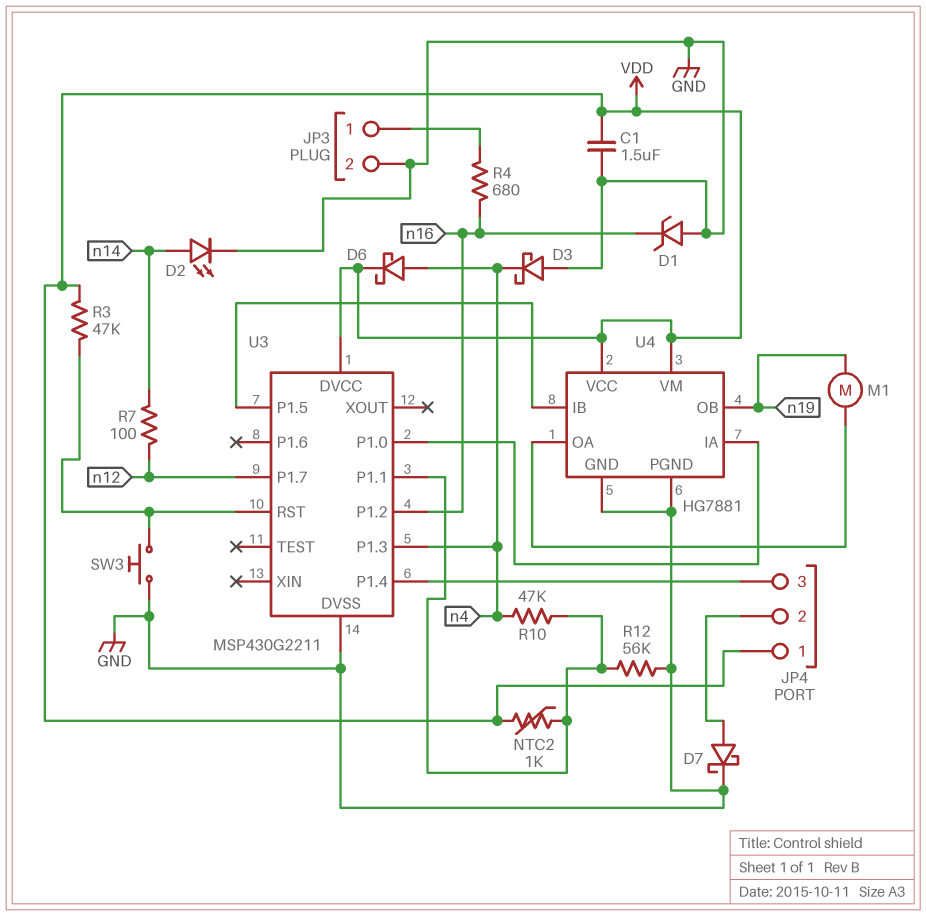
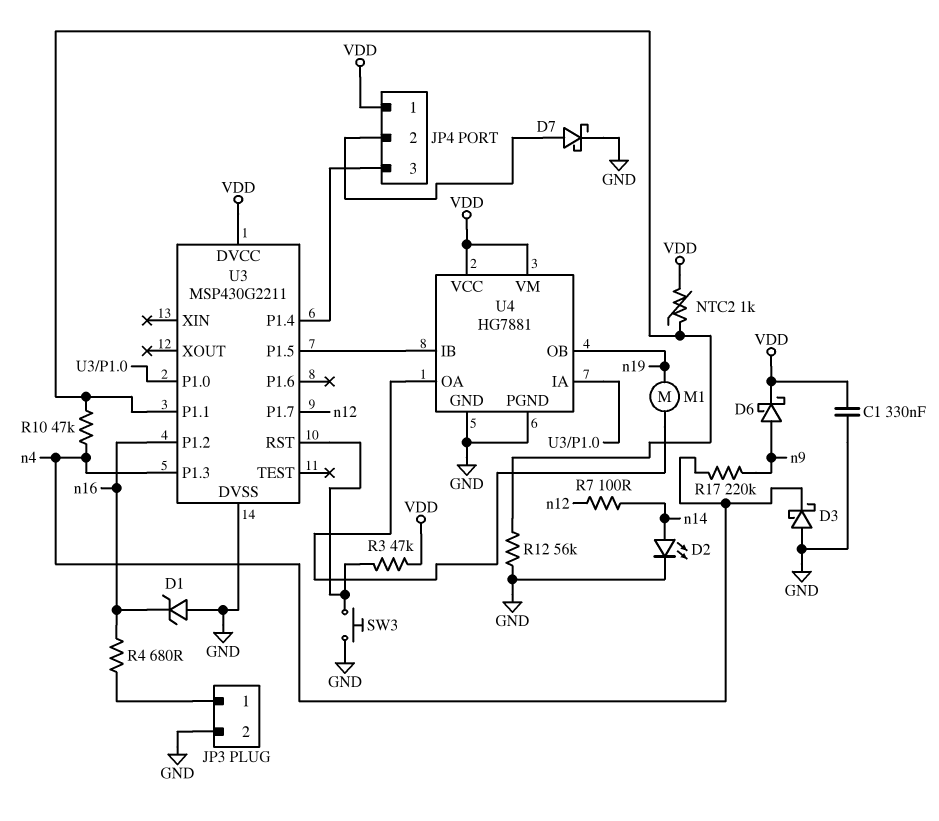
C1: 1.5uF (GND, VDD) -> 330nF (GND, VDD)
D6: schottky (A n4, K VDD) -> schottky (A n9, K VDD)
R17: none -> 220k (n4, n9)

